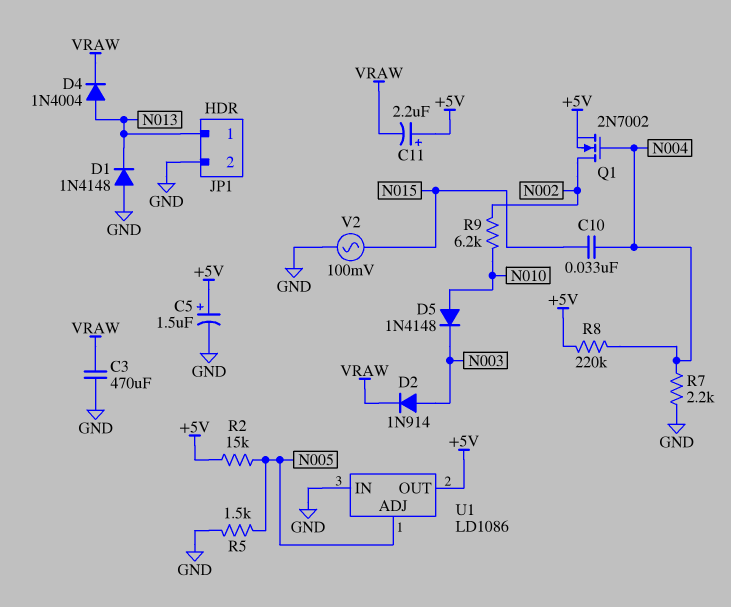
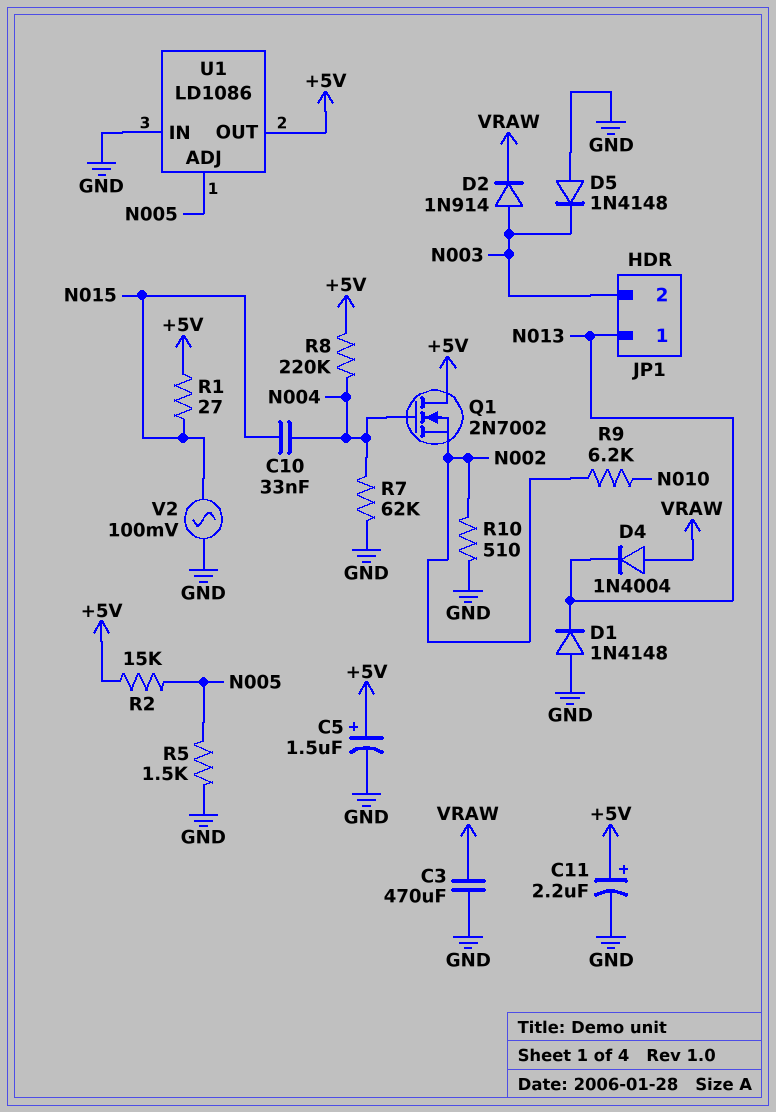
C11: 2.2uF (plus +5V, minus VRAW) -> 2.2uF (plus +5V, minus GND)
D4: diode 1N4004 (A N013, K VRAW) -> diode 1N4004 (A VRAW, K N013)
D5: diode 1N4148 (A N010, K N003) -> diode 1N4148 (A GND, K N003)
JP1 pin 2: GND -> N003
Q1: NMOS 2N7002 (G N004, D N002, S +5V) -> NMOS 2N7002 (G N004, D +5V, S N002)
R1: none -> 27 (+5V, N015)
R7: 2.2k (GND, N004) -> 62k (GND, N004)
R10: none -> 510 (GND, N002)

